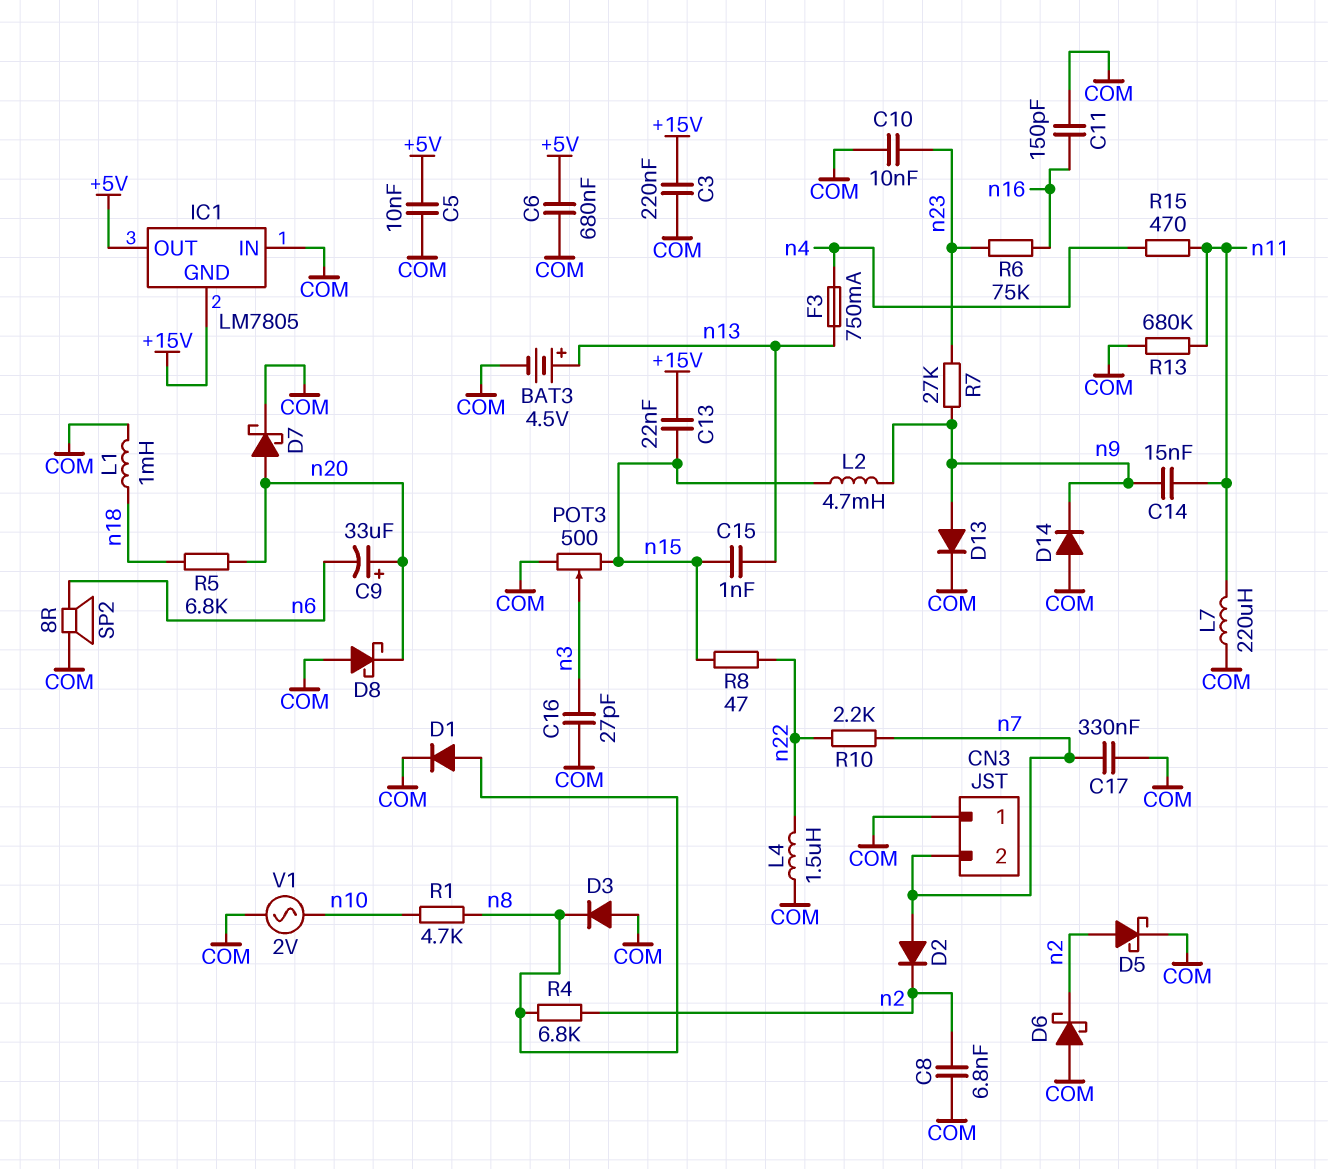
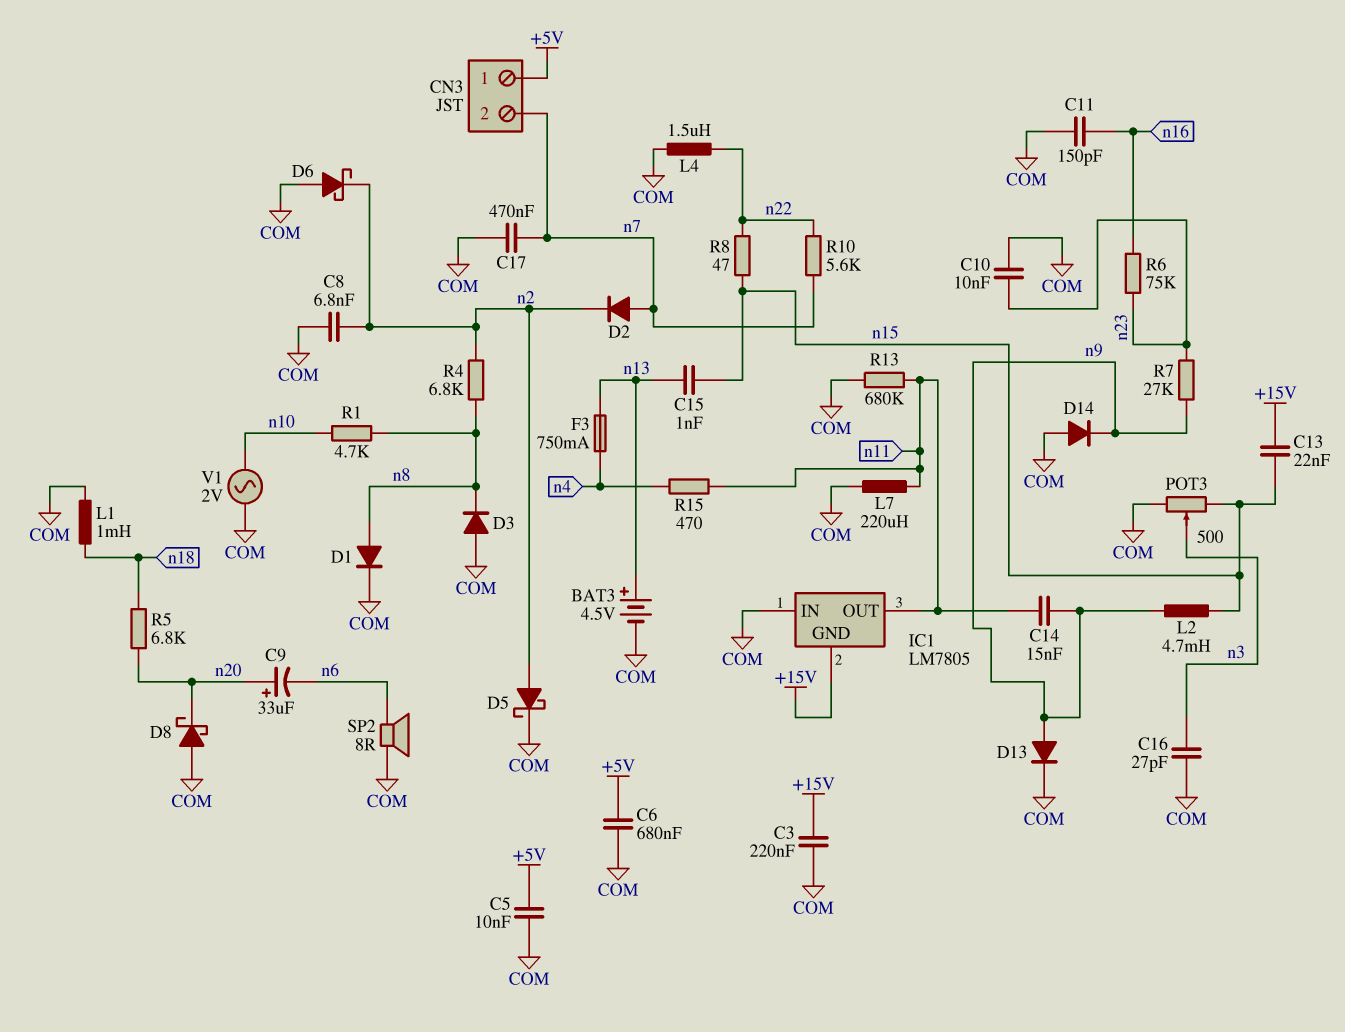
C17: 330nF (COM, n7) -> 470nF (COM, n7)
CN3 pin 1: COM -> +5V
D7: schottky (A n20, K COM) -> none
IC1 pin OUT: +5V -> n11
R10: 2.2k (n7, n22) -> 5.6k (n7, n22)

